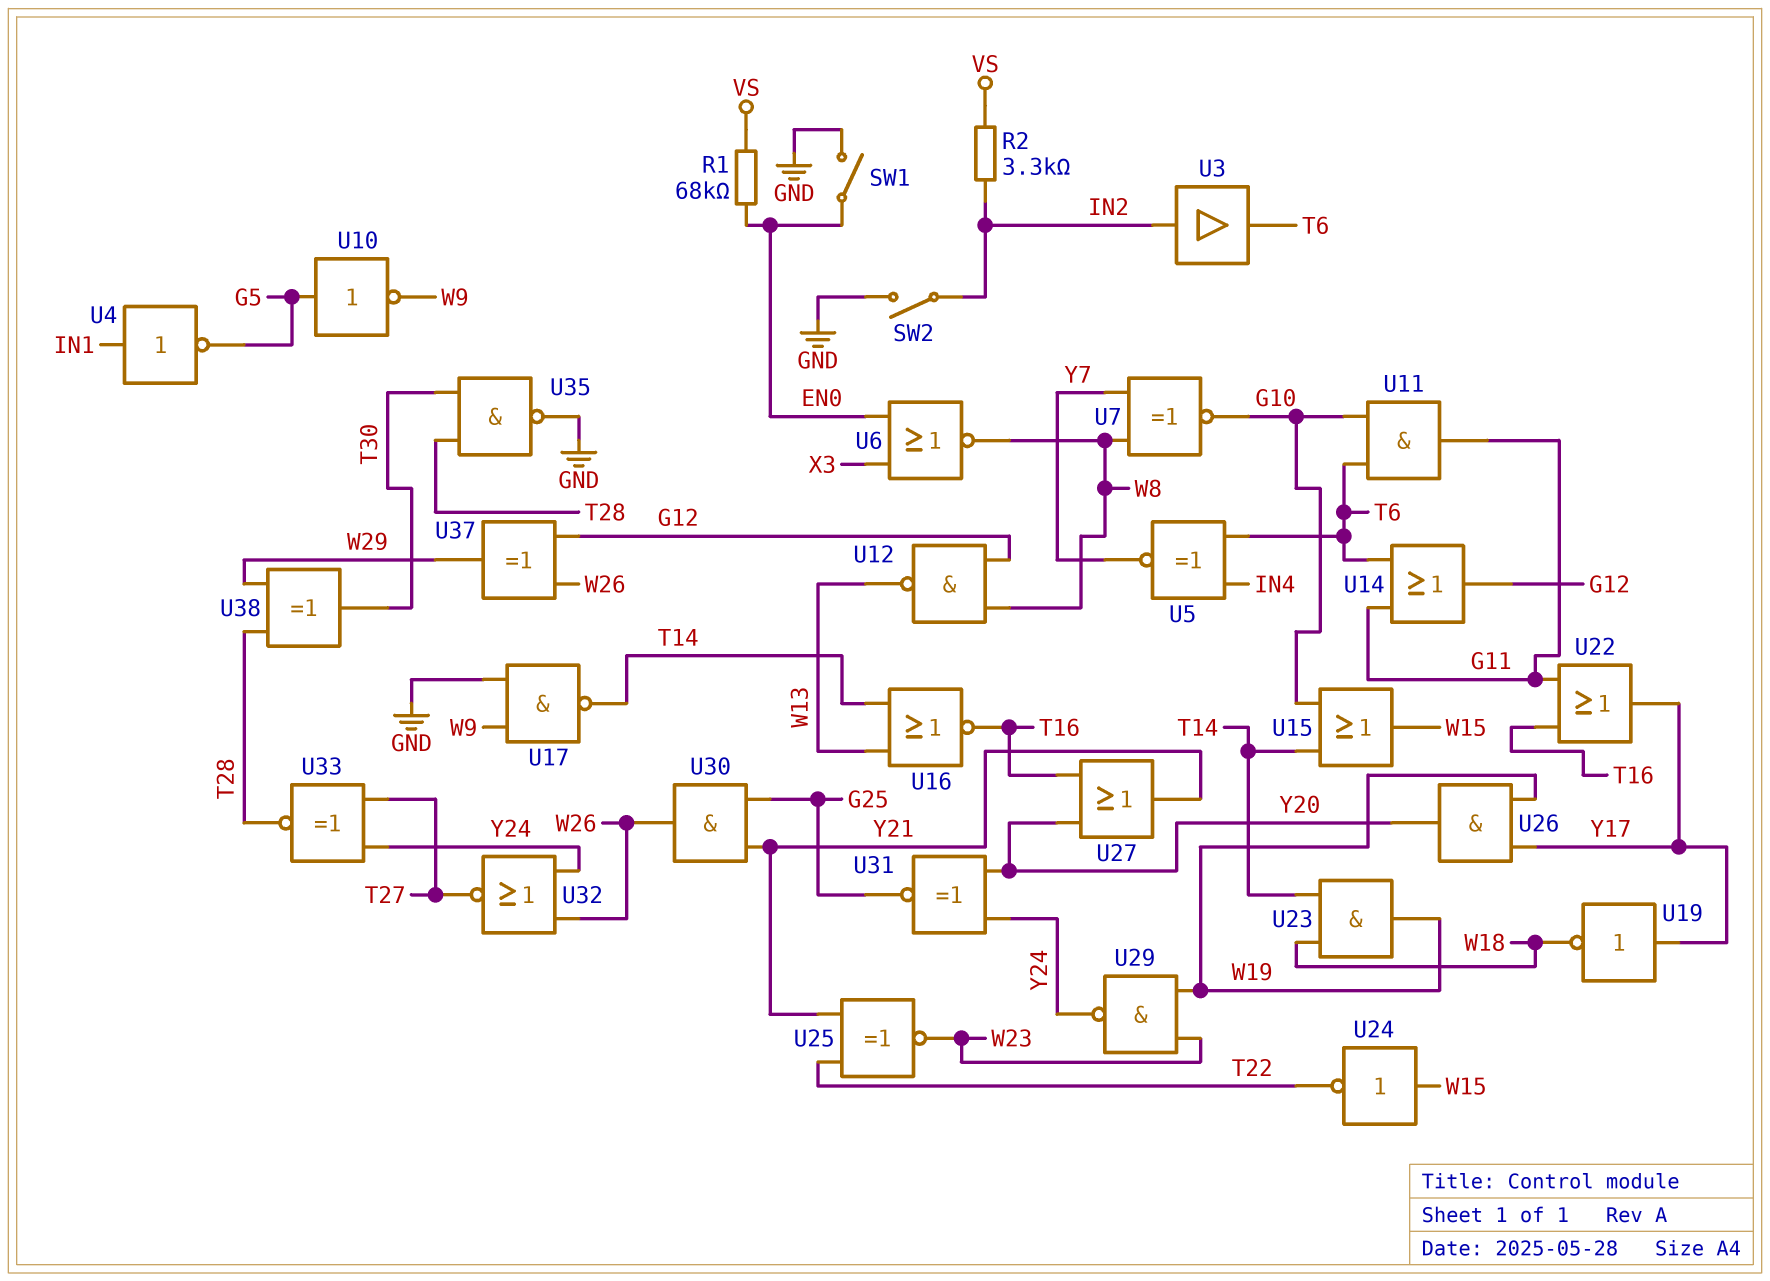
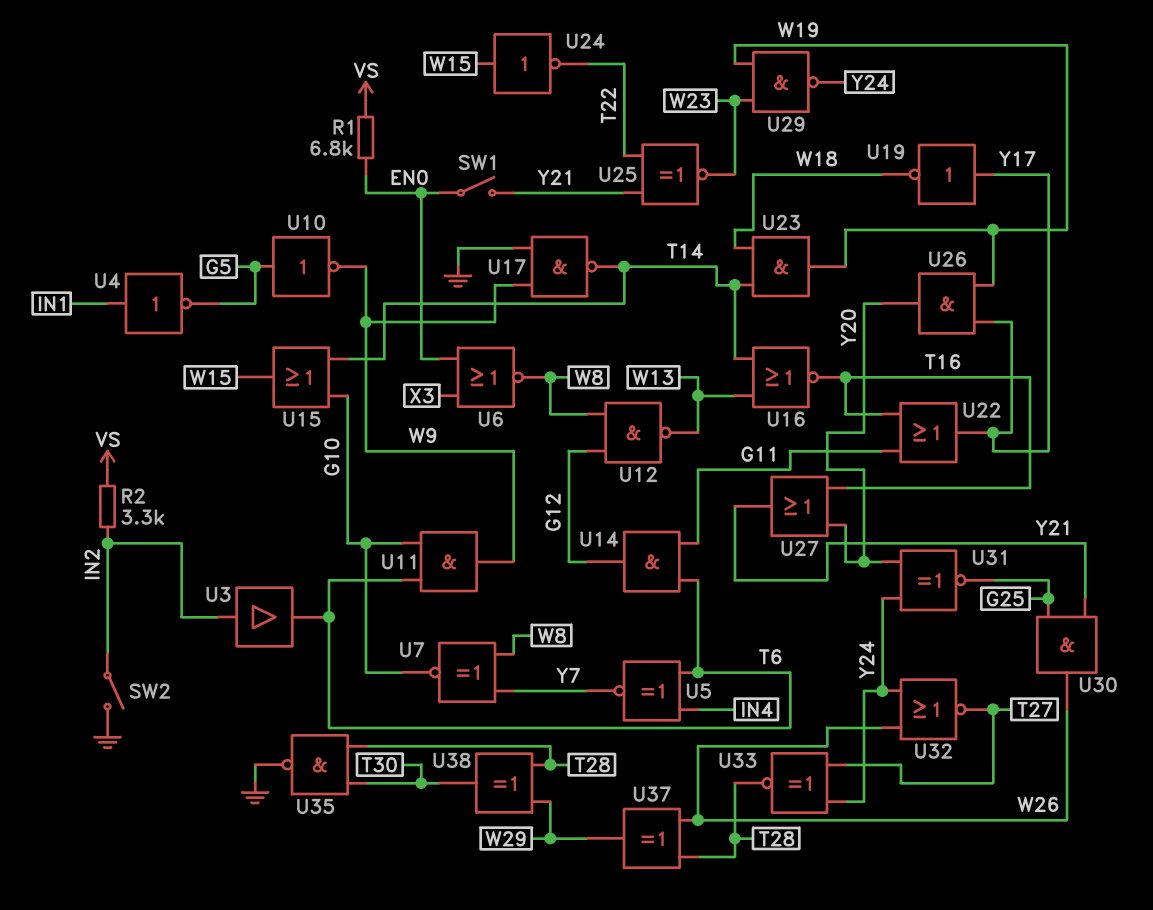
R1: 68k (EN0, VS) -> 6.8k (EN0, VS)
SW1: switch (EN0, GND) -> switch (EN0, Y21)
U11: AND (in G10, in T6, out G11) -> AND (in G10, in T6, out W9)
U14: OR (in G11, in T6, out G12) -> AND (in G11, in T6, out G12)
U37: XOR (in G12, in W26, out W29) -> XOR (in T28, in W26, out W29)

